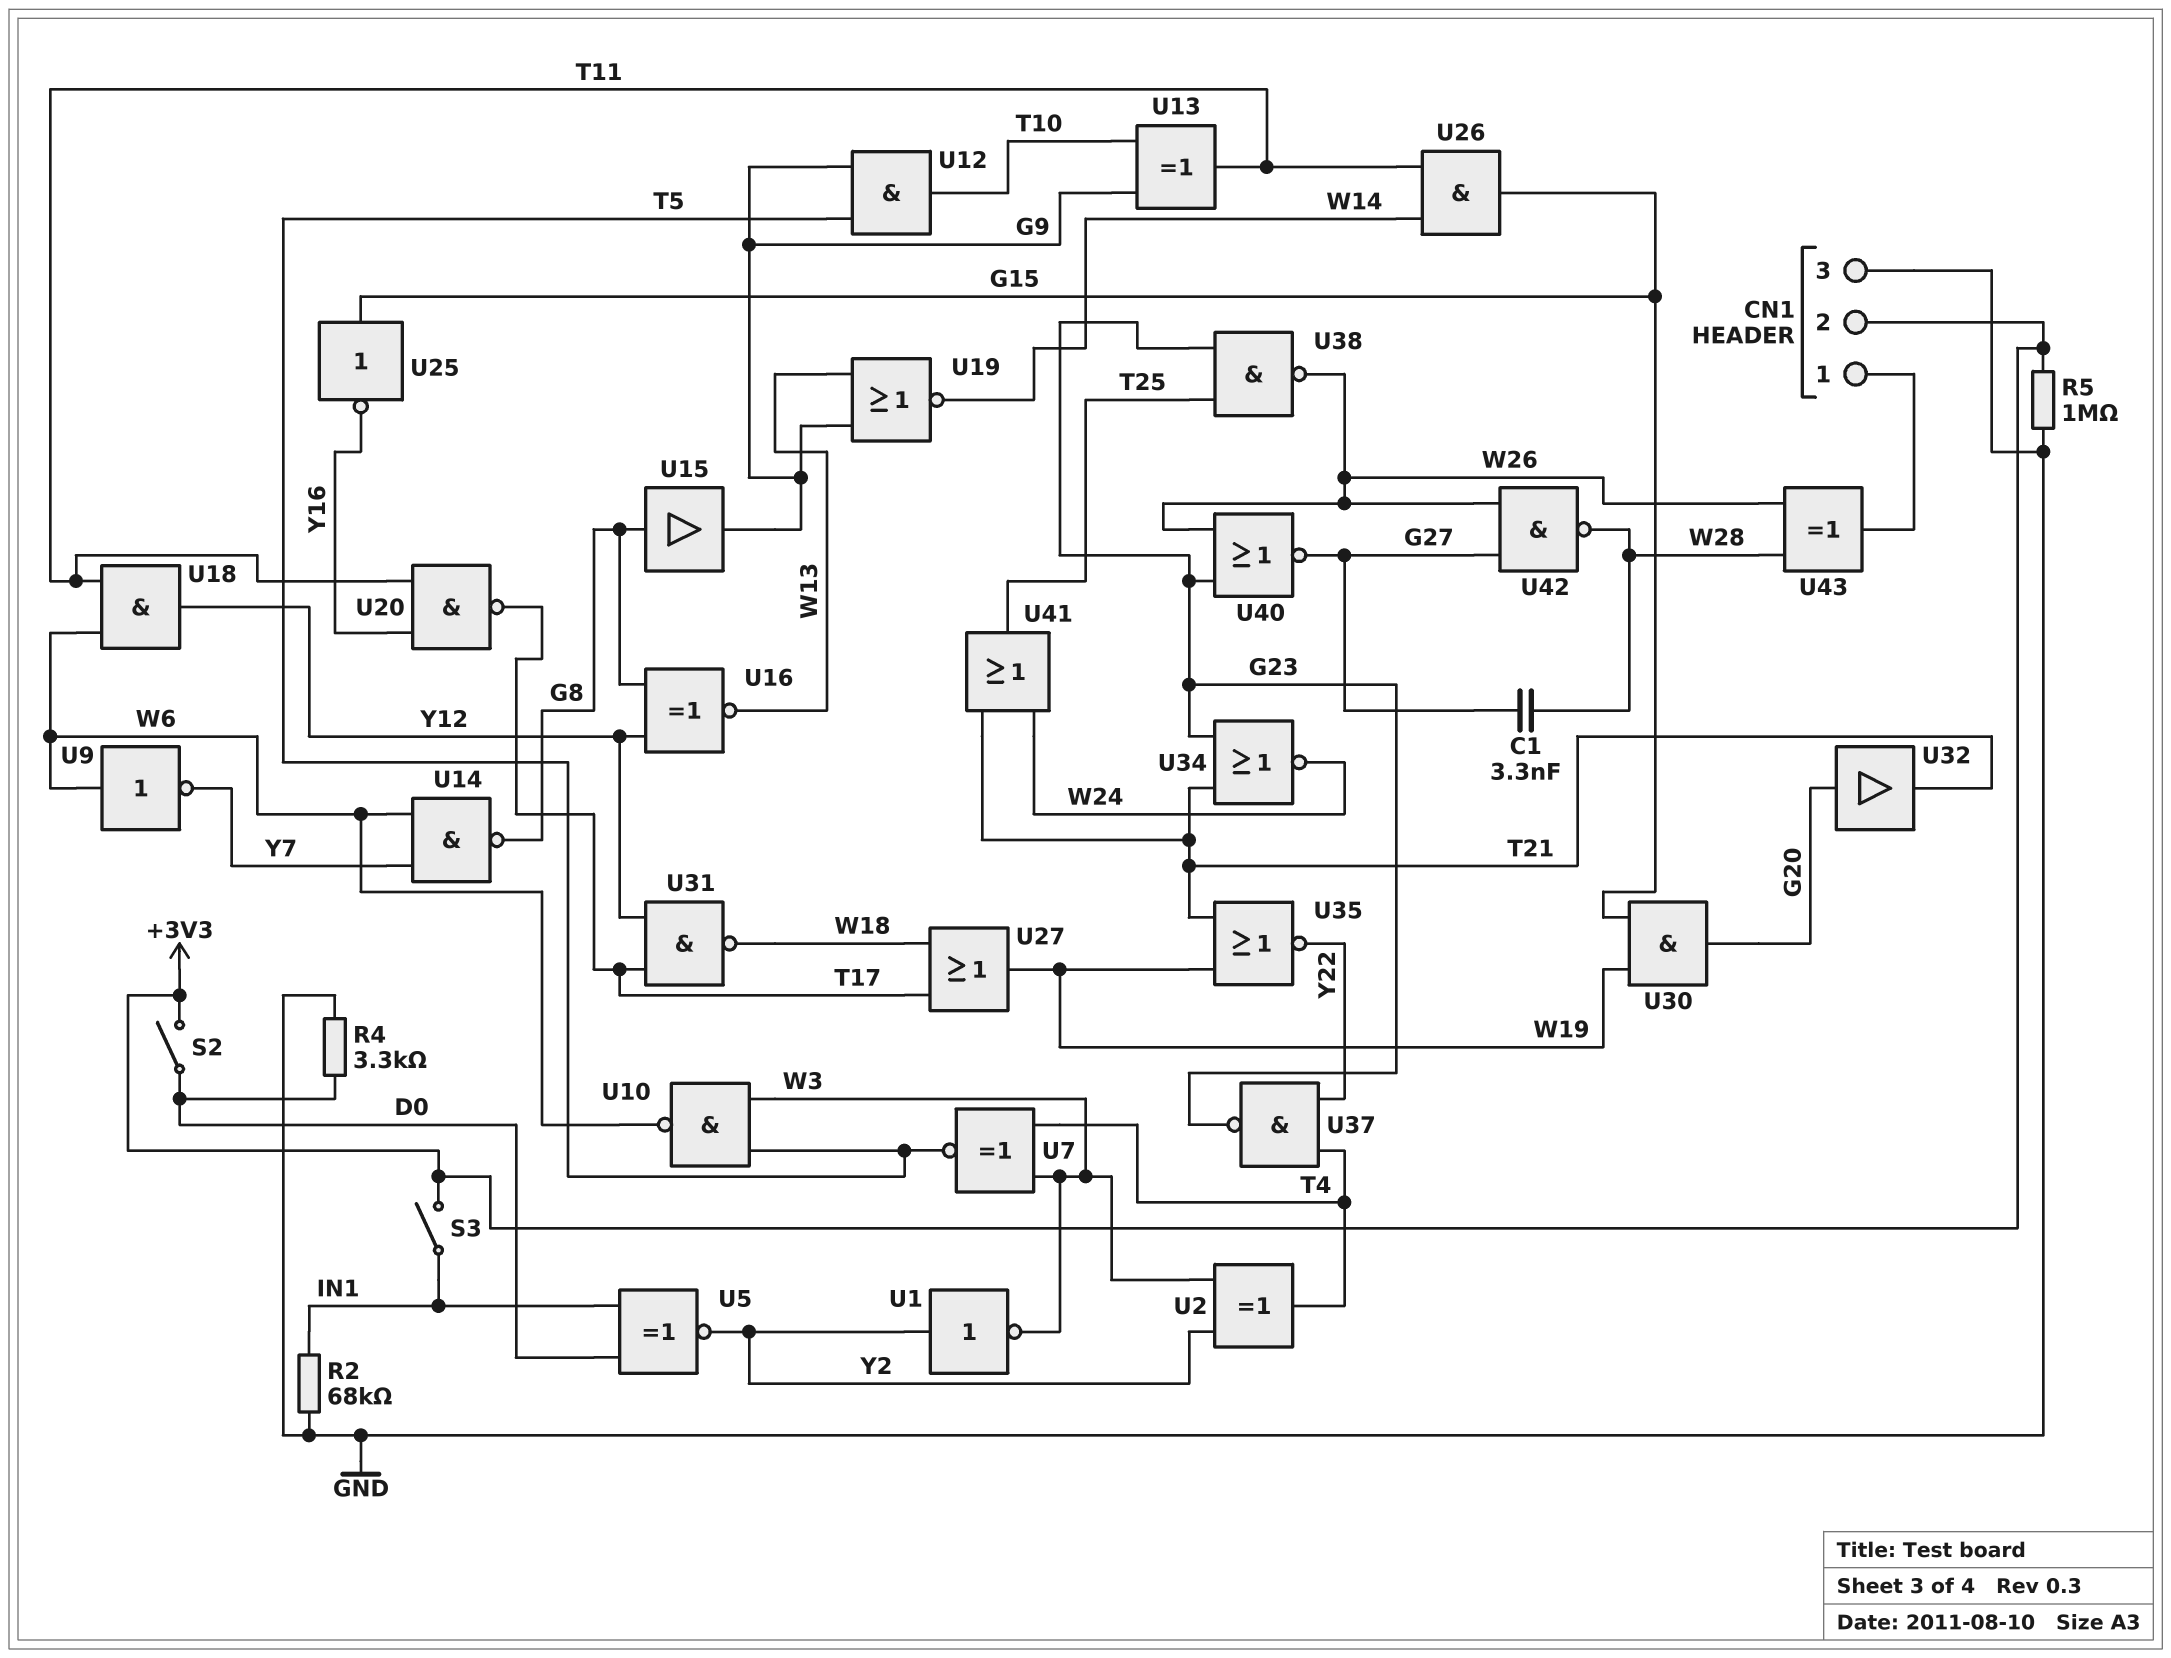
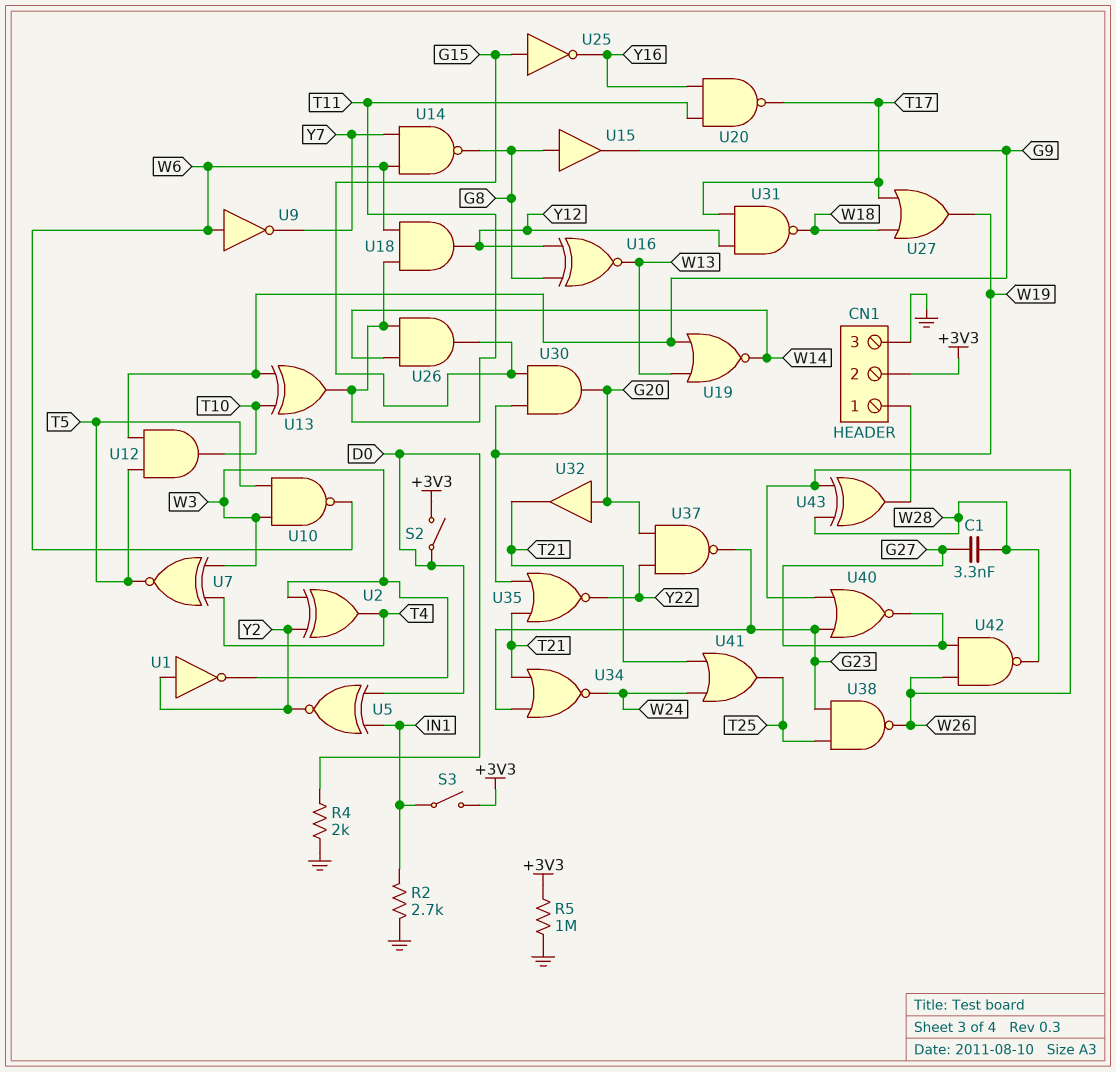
R2: 68k (GND, IN1) -> 2.7k (GND, IN1)
R4: 3.3k (D0, GND) -> 2k (D0, GND)
U37: NAND (in T4, in Y22, out G23) -> NAND (in G20, in Y22, out G23)

